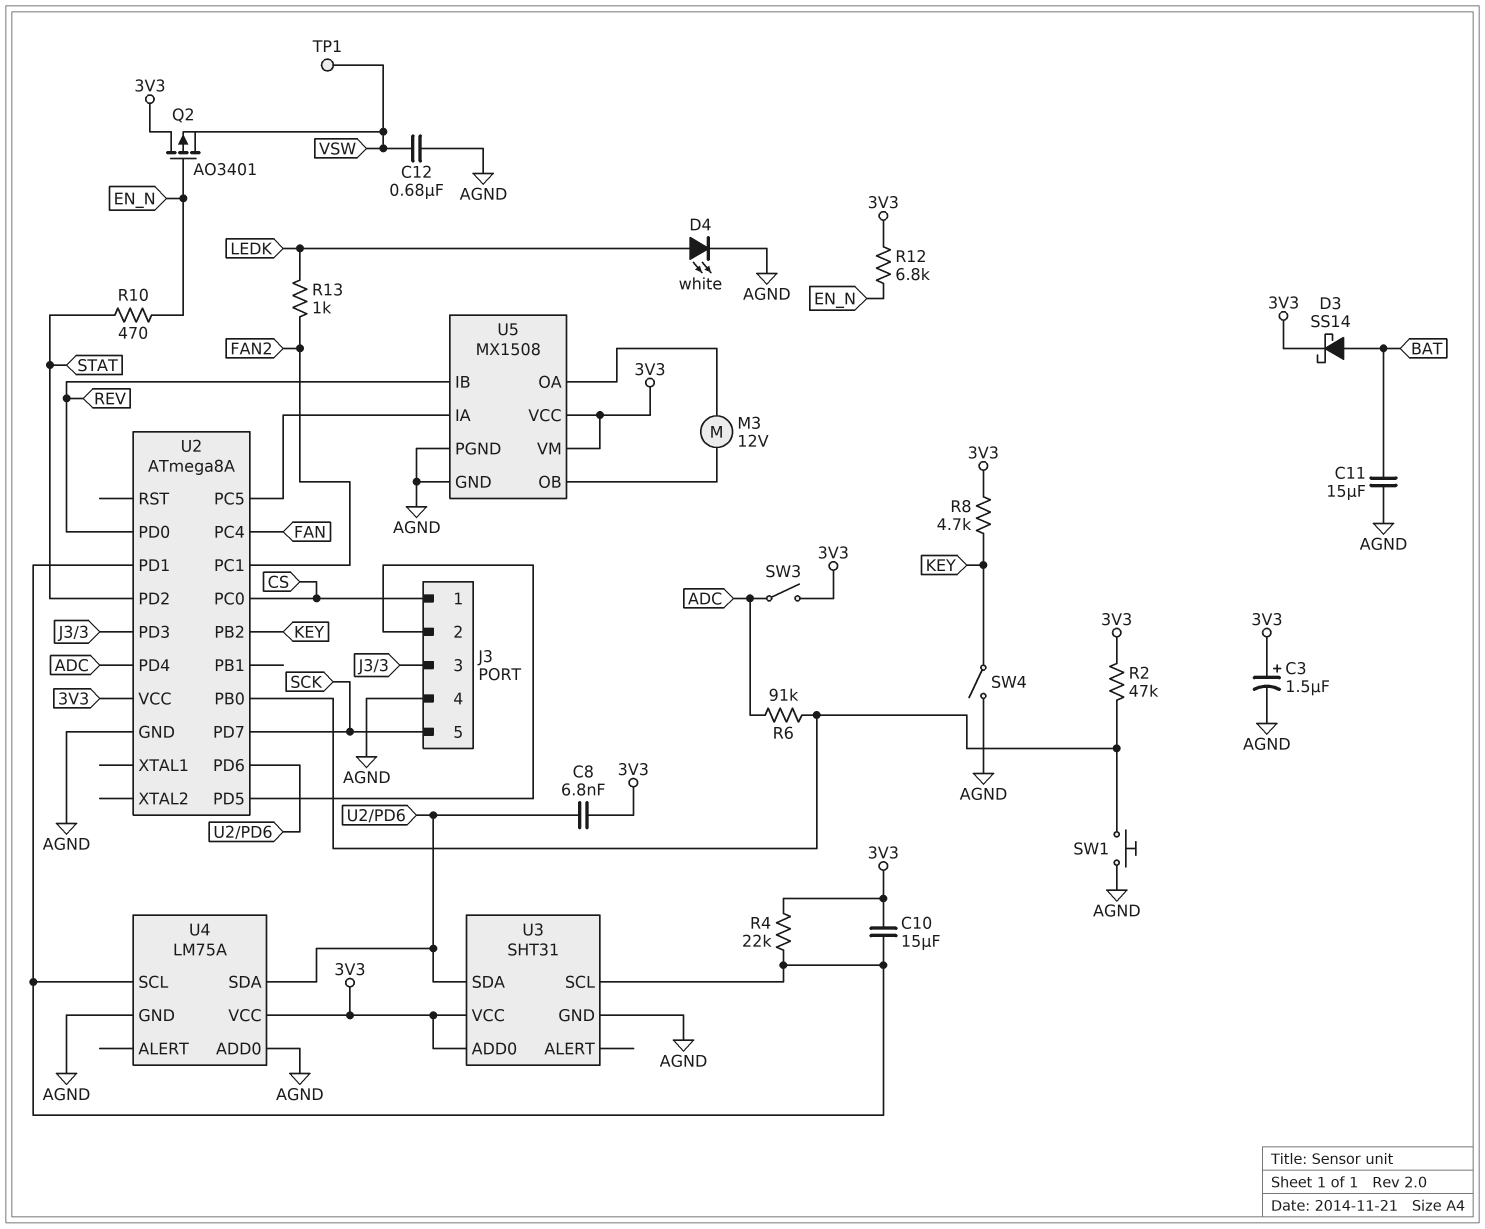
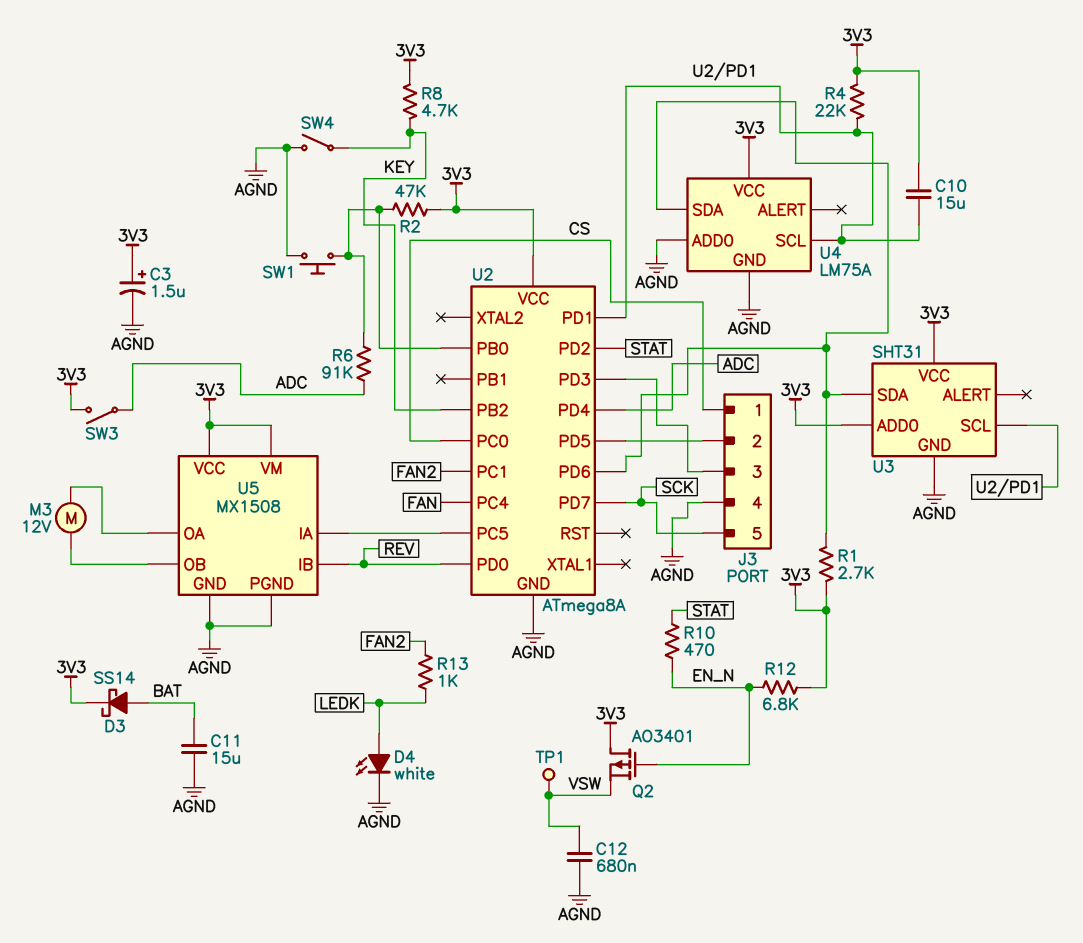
C8: 6.8nF (3V3, U2/PD6) -> none
R1: none -> 2.7k (3V3, U2/PD6)

